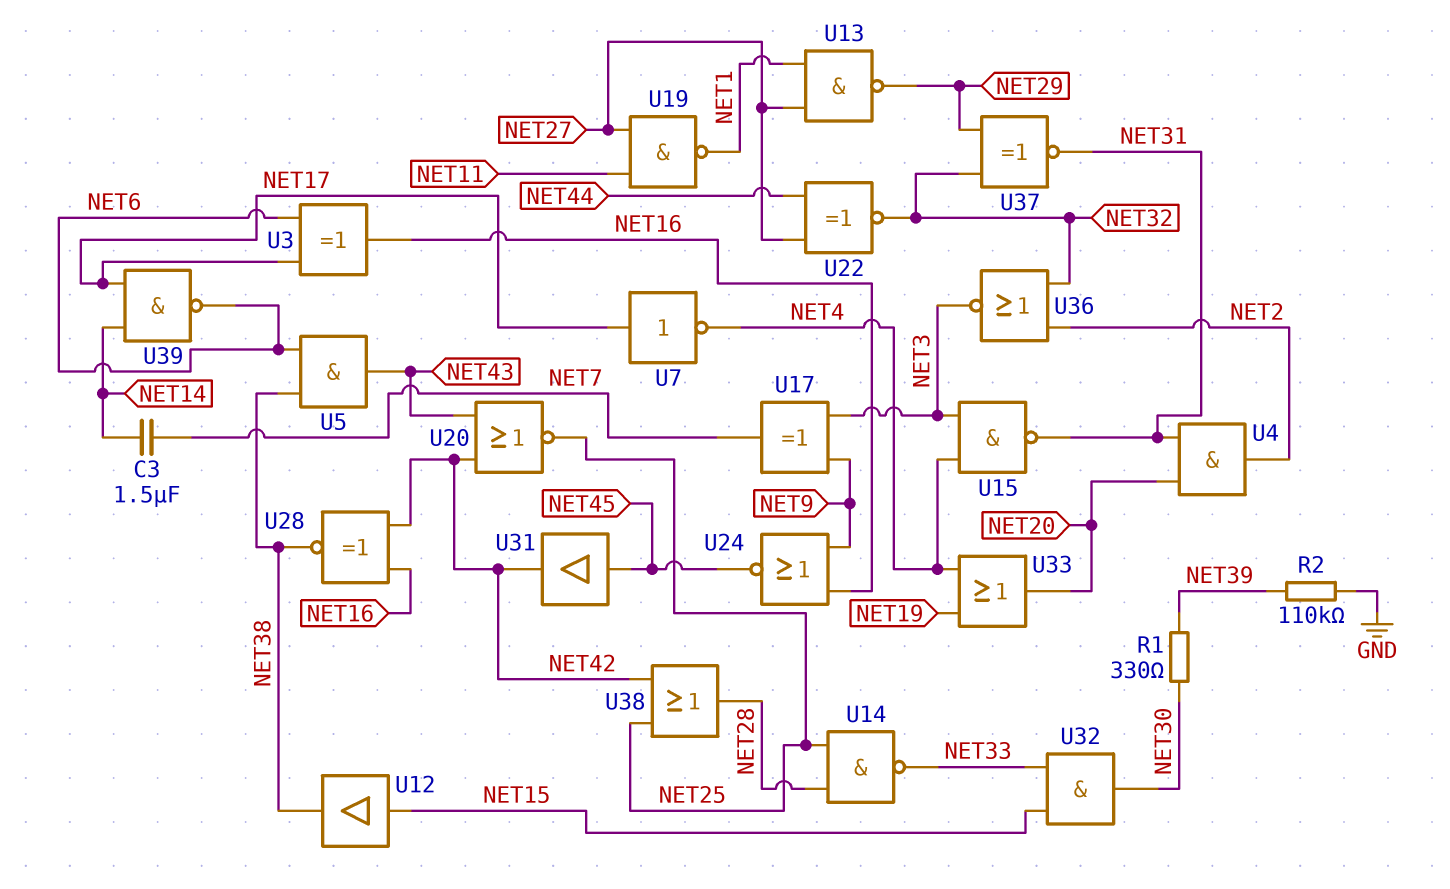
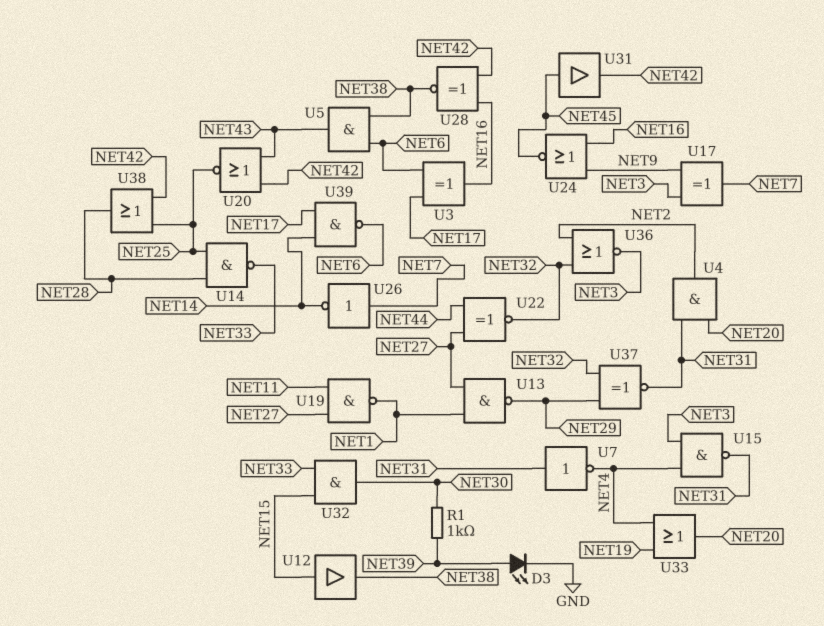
C3: 1.5uF (NET7, NET14) -> none
D3: none -> LED (A NET39, K GND)
R1: 330 (NET30, NET39) -> 1k (NET30, NET39)
R2: 110k (GND, NET39) -> none
U7: NOT (in NET17, out NET4) -> NOT (in NET31, out NET4)
U26: none -> NOT (in NET7, out NET14)

